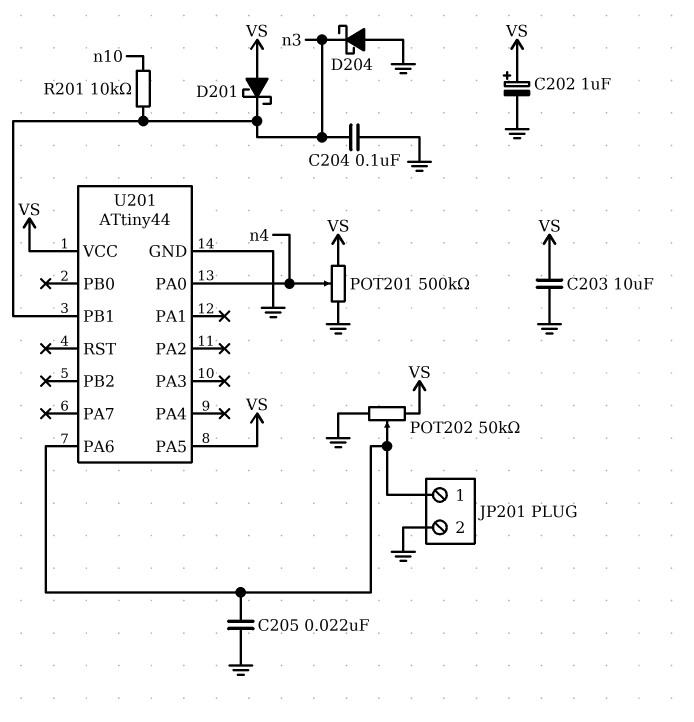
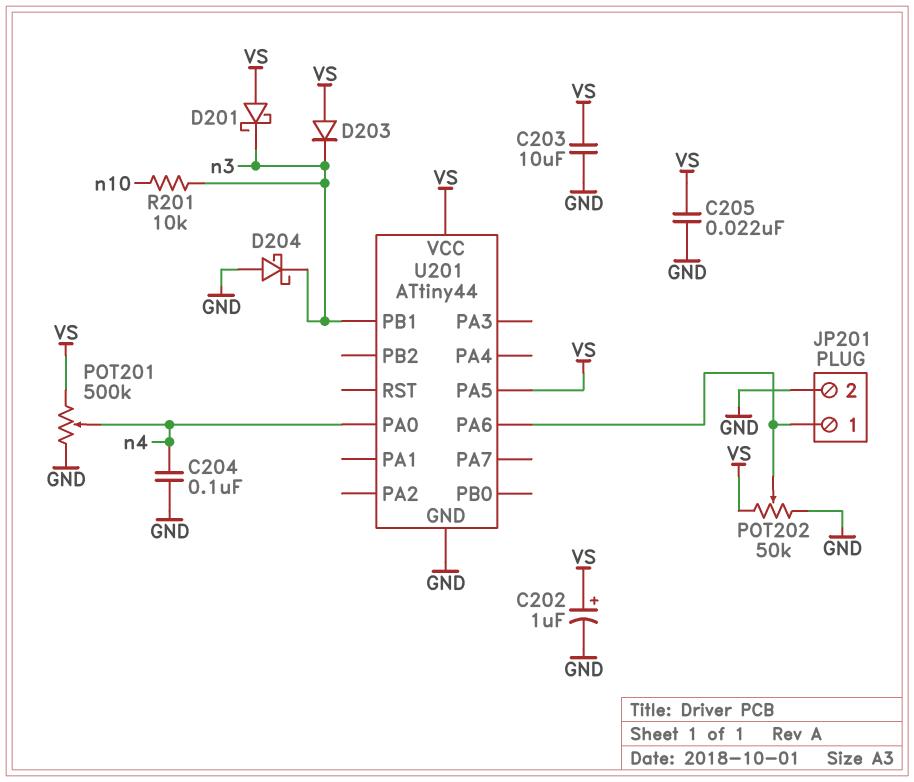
C204: 100nF (GND, n3) -> 100nF (GND, n4)
C205: 22nF (GND, JP201/1) -> 22nF (GND, VS)
D203: none -> diode (A VS, K n3)

